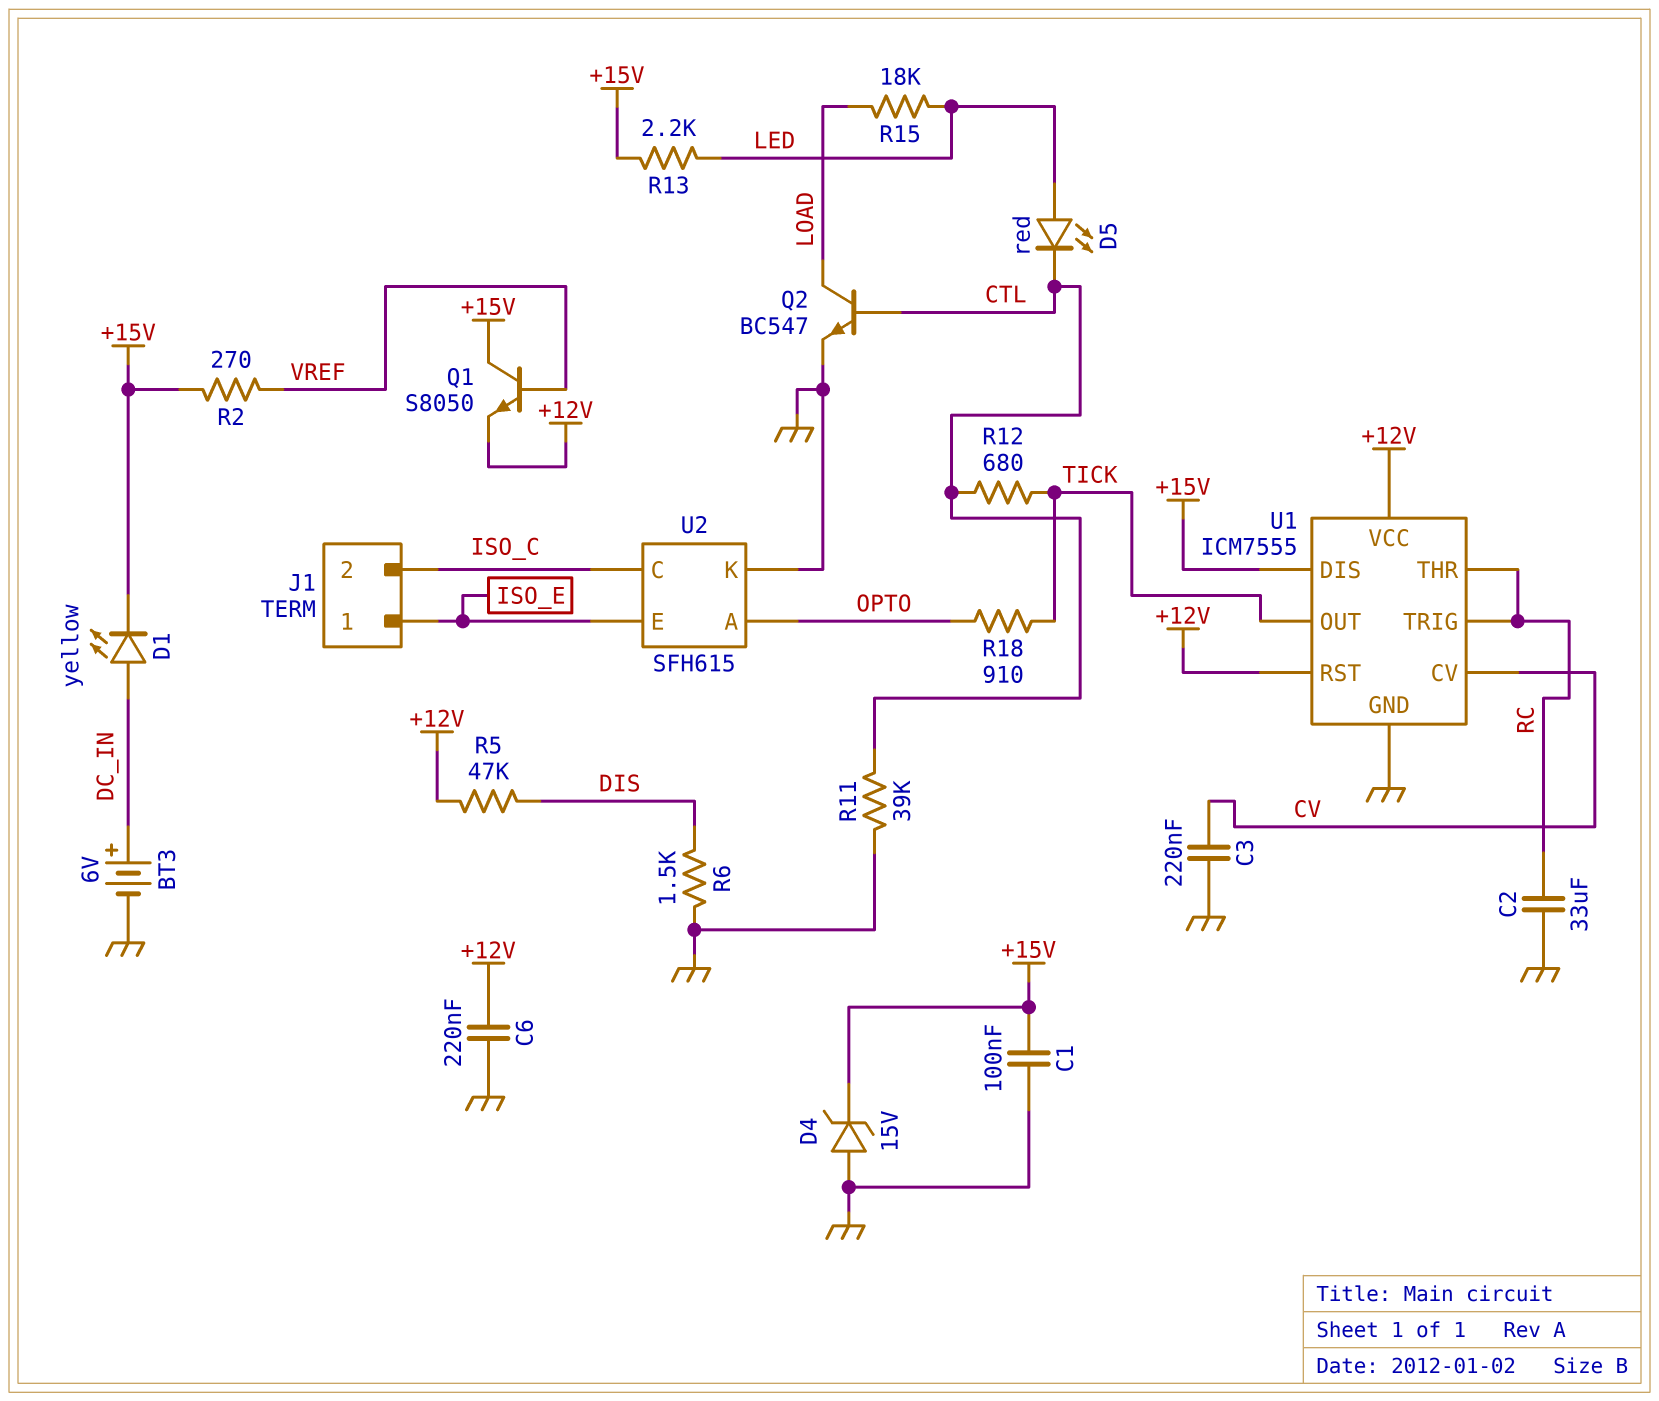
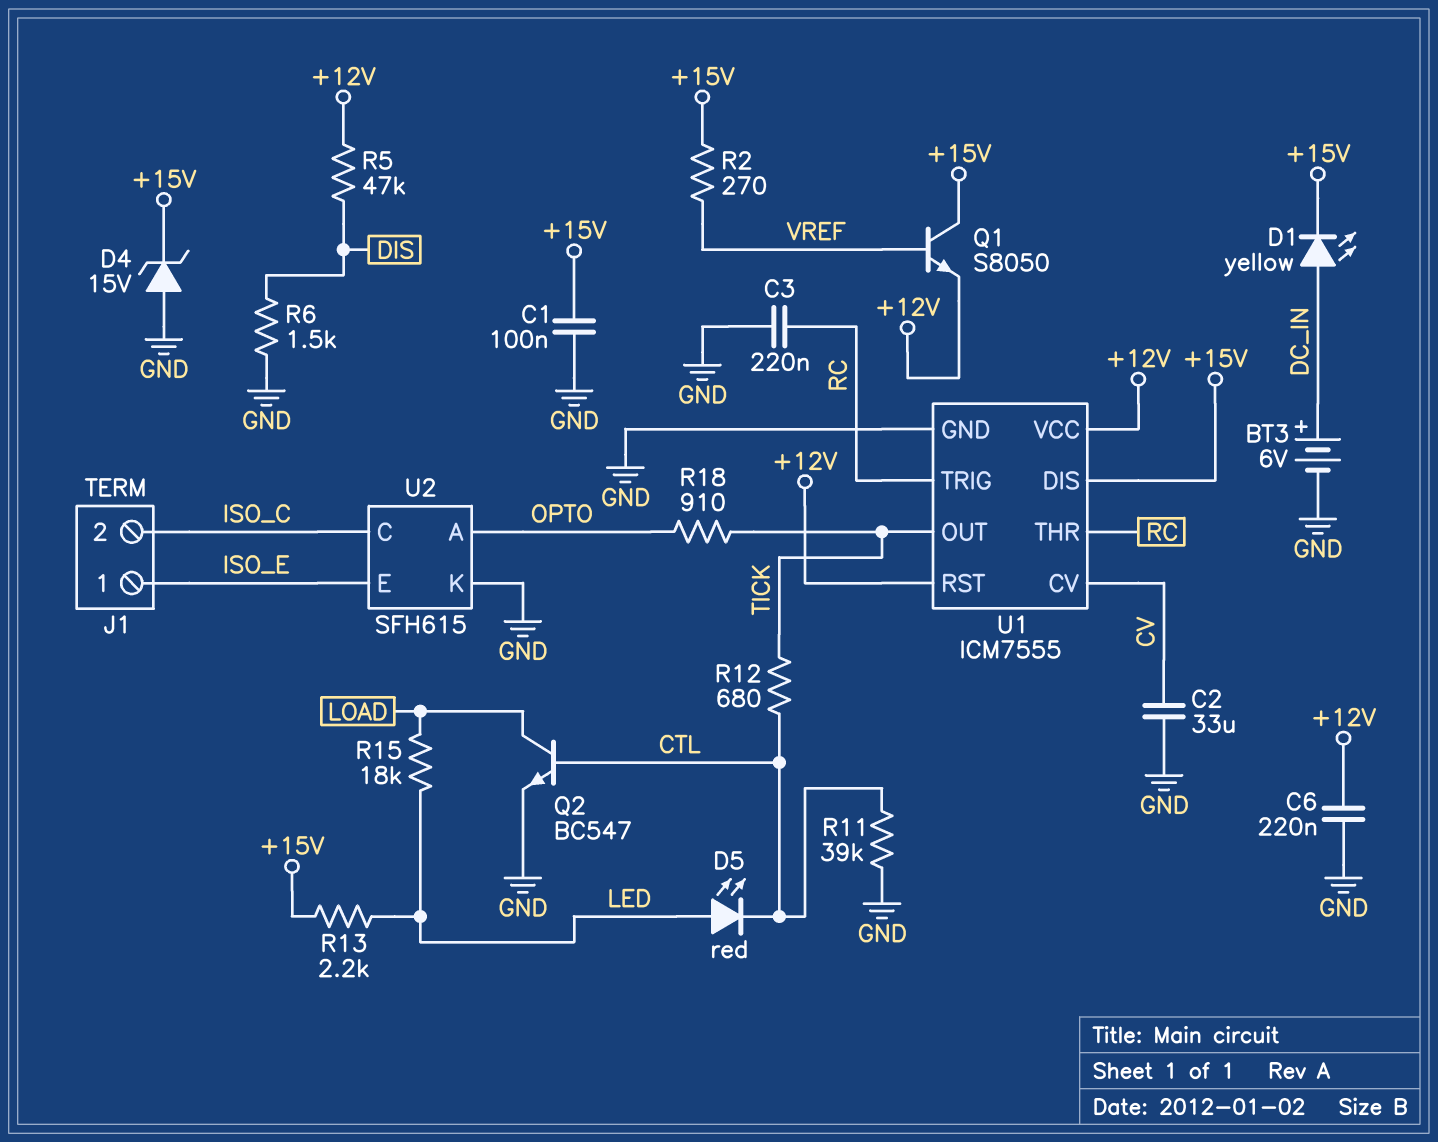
C2: 33uF (GND, RC) -> 33uF (CV, GND)
C3: 220nF (CV, GND) -> 220nF (GND, RC)

